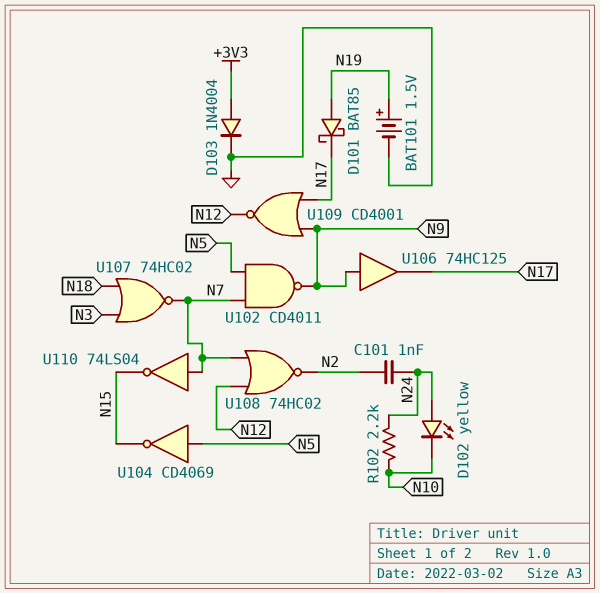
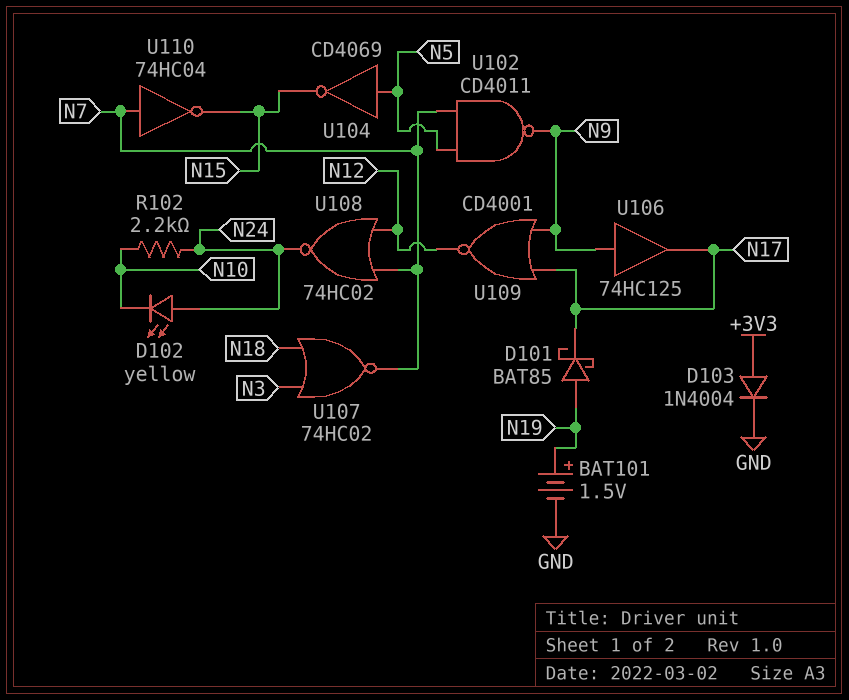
C101: 1nF (N2, N24) -> none
U108: NOR 74HC02 (in N7, in N12, out N2) -> NOR 74HC02 (in N7, in N12, out N24)
U110: NOT 74LS04 (in N7, out N15) -> NOT 74HC04 (in N7, out N15)

